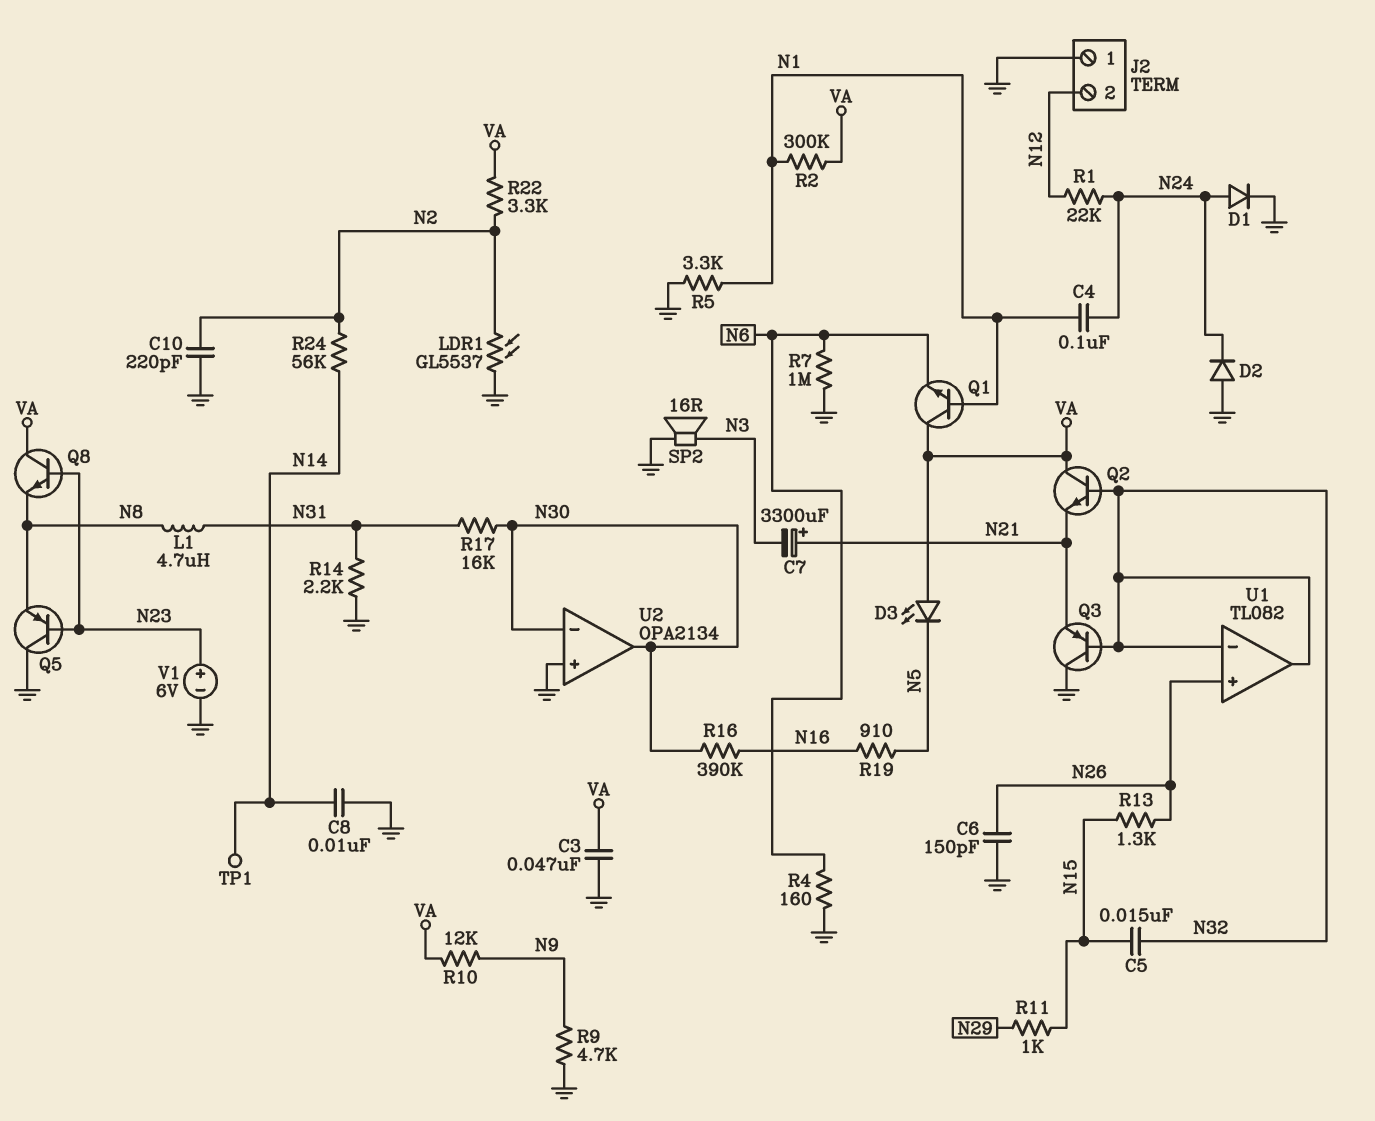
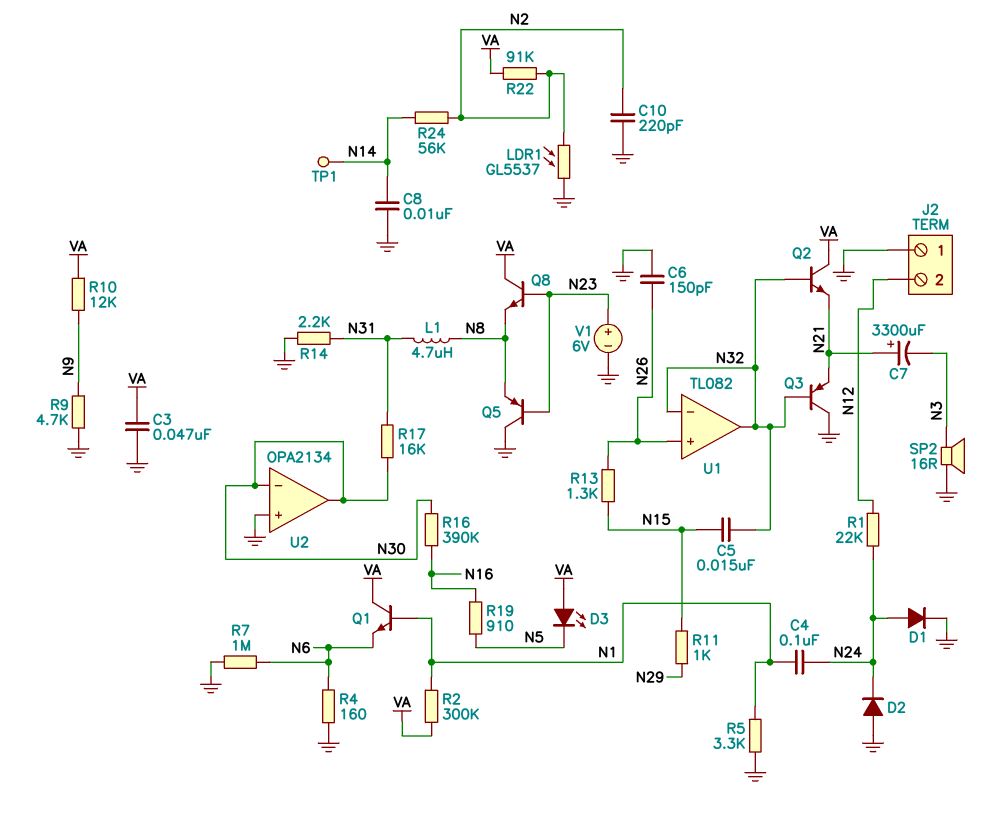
R22: 3.3k (N2, VA) -> 91k (N2, VA)

